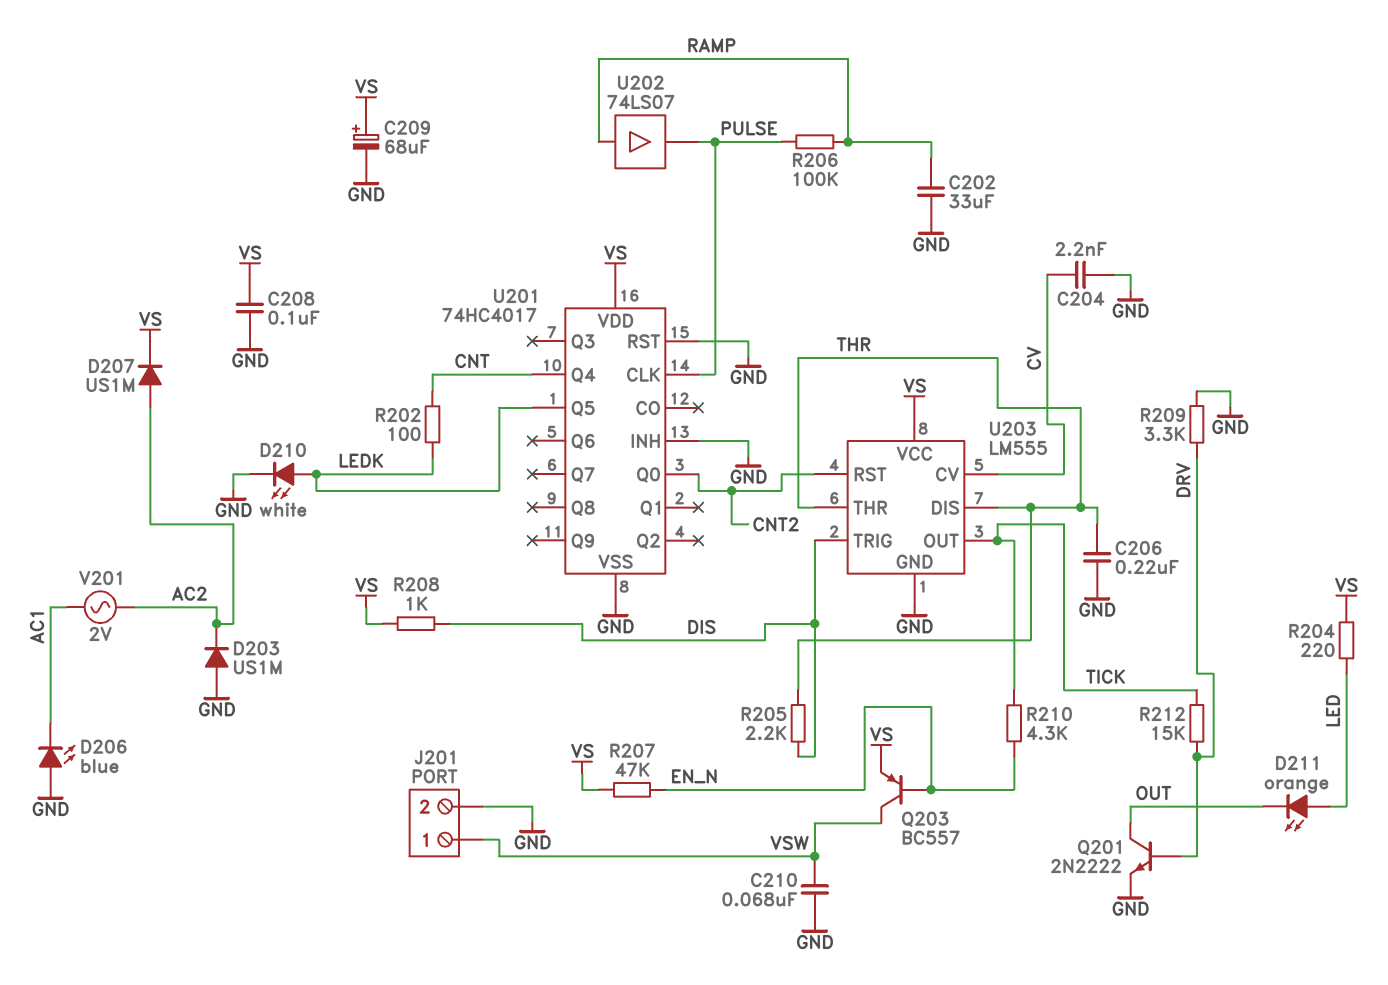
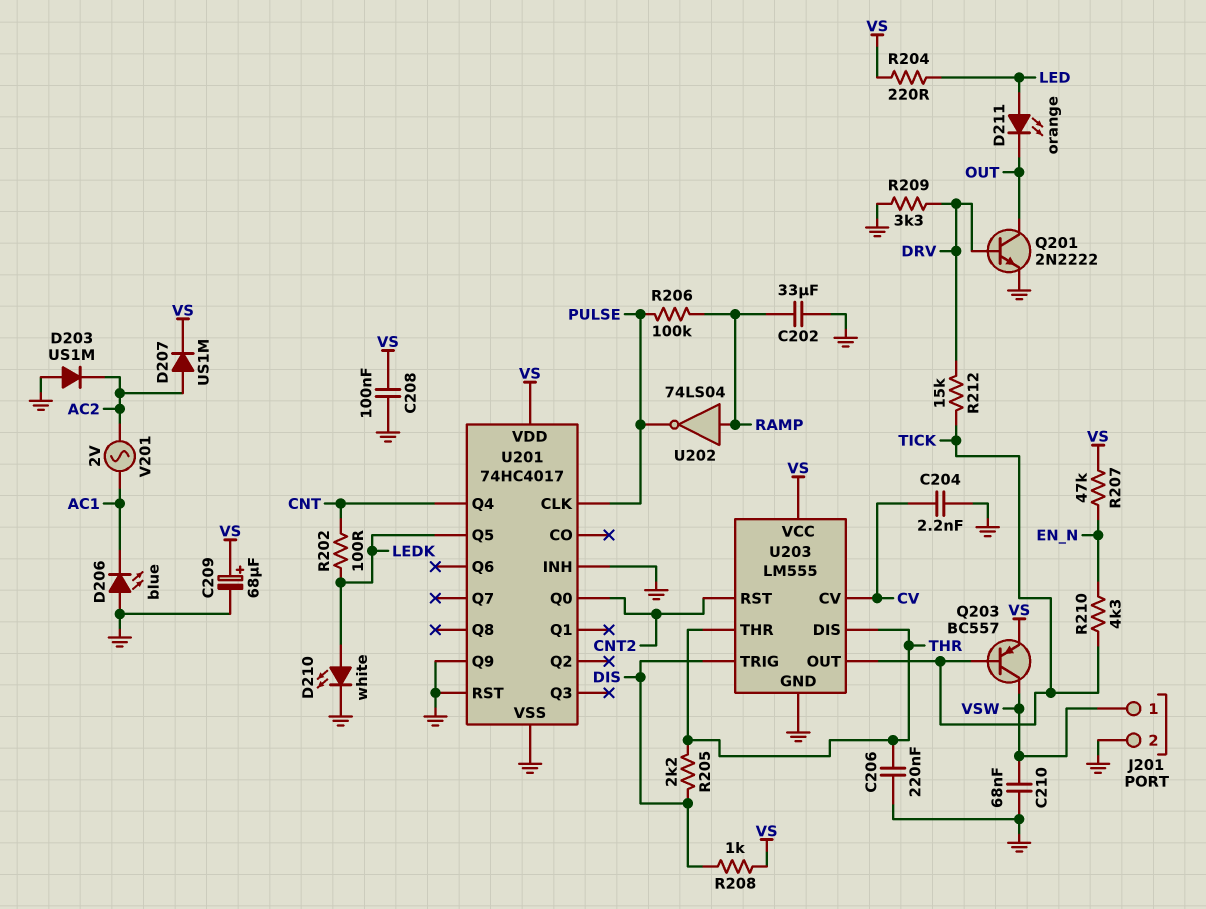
Q203: PNP BC557 (B EN_N, C VSW, E VS) -> PNP BC557 (B TICK, C VSW, E VS)
U201 pin Q9: none -> GND
U202: buffer 74LS07 (in RAMP, out PULSE) -> NOT 74LS04 (in RAMP, out PULSE)

